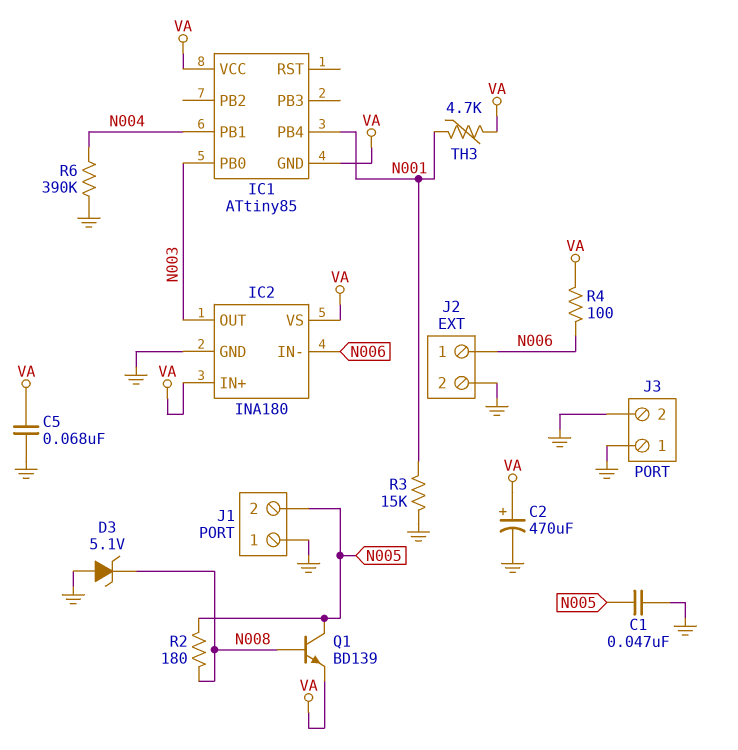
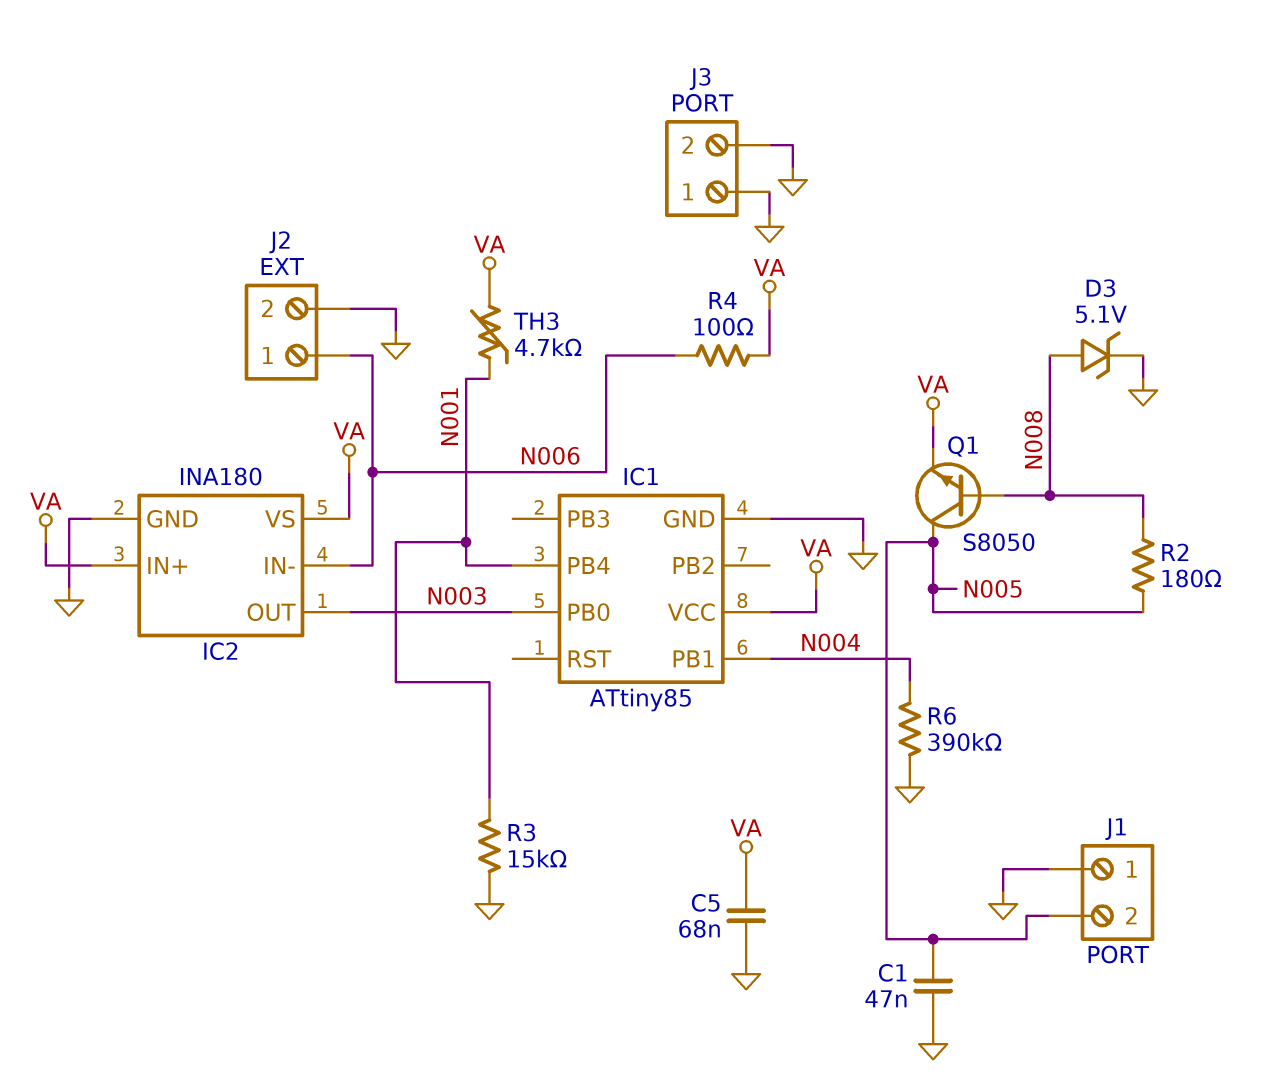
C2: 470uF (plus VA, minus GND) -> none
D3: zener 5.1V (A GND, K N008) -> zener 5.1V (A N008, K GND)
IC1 pin GND: VA -> GND
Q1: NPN BD139 (B N008, C N005, E VA) -> NPN S8050 (B N008, C N005, E VA)

